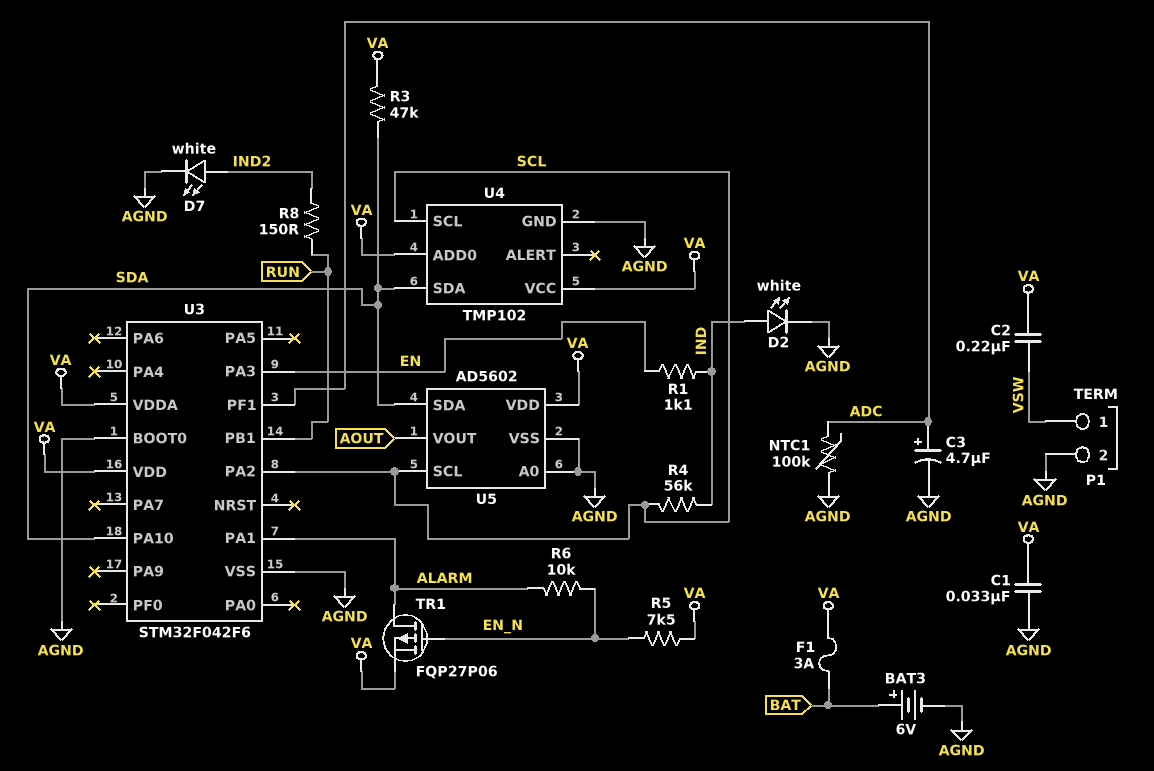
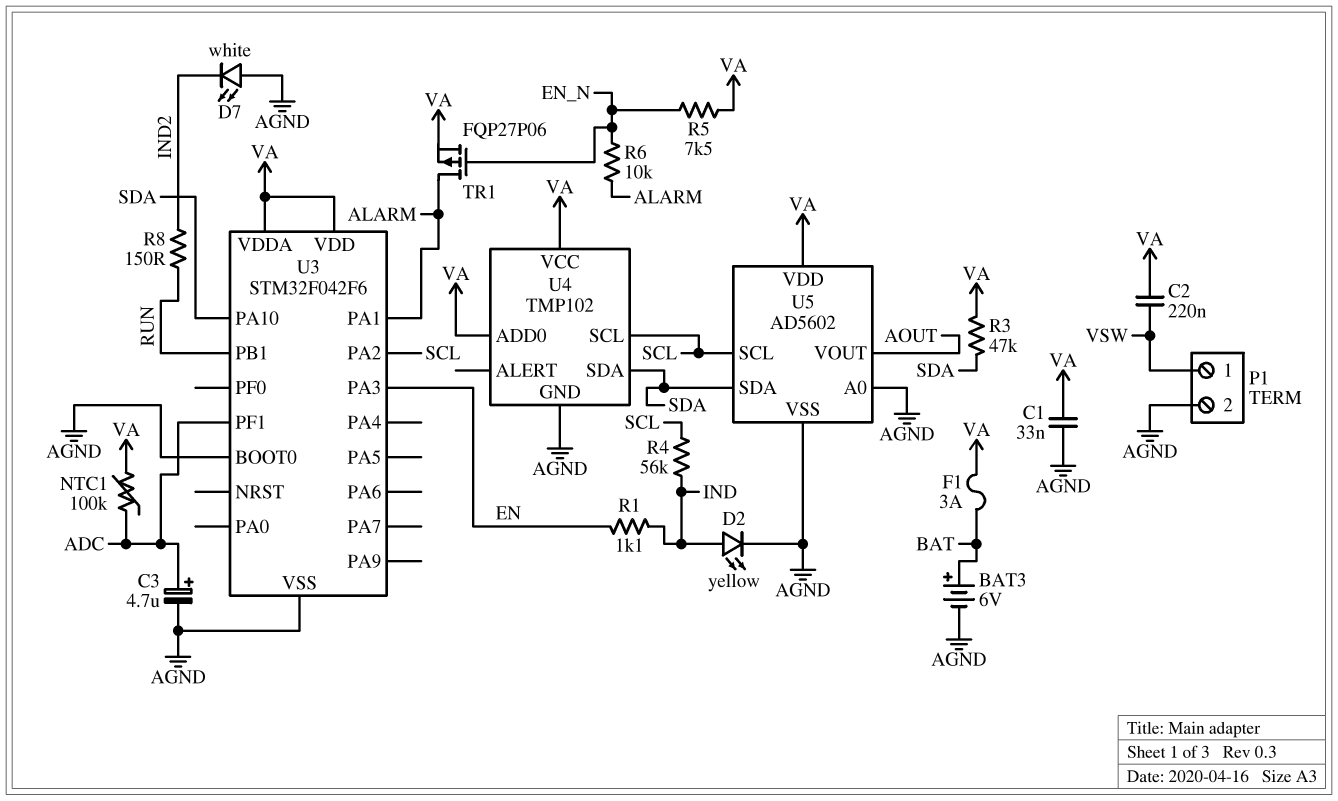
D2: LED white (A IND, K AGND) -> LED yellow (A IND, K AGND)
D7: LED white (A IND2, K AGND) -> LED white (A AGND, K IND2)
NTC1: 100k (ADC, AGND) -> 100k (ADC, VA)

